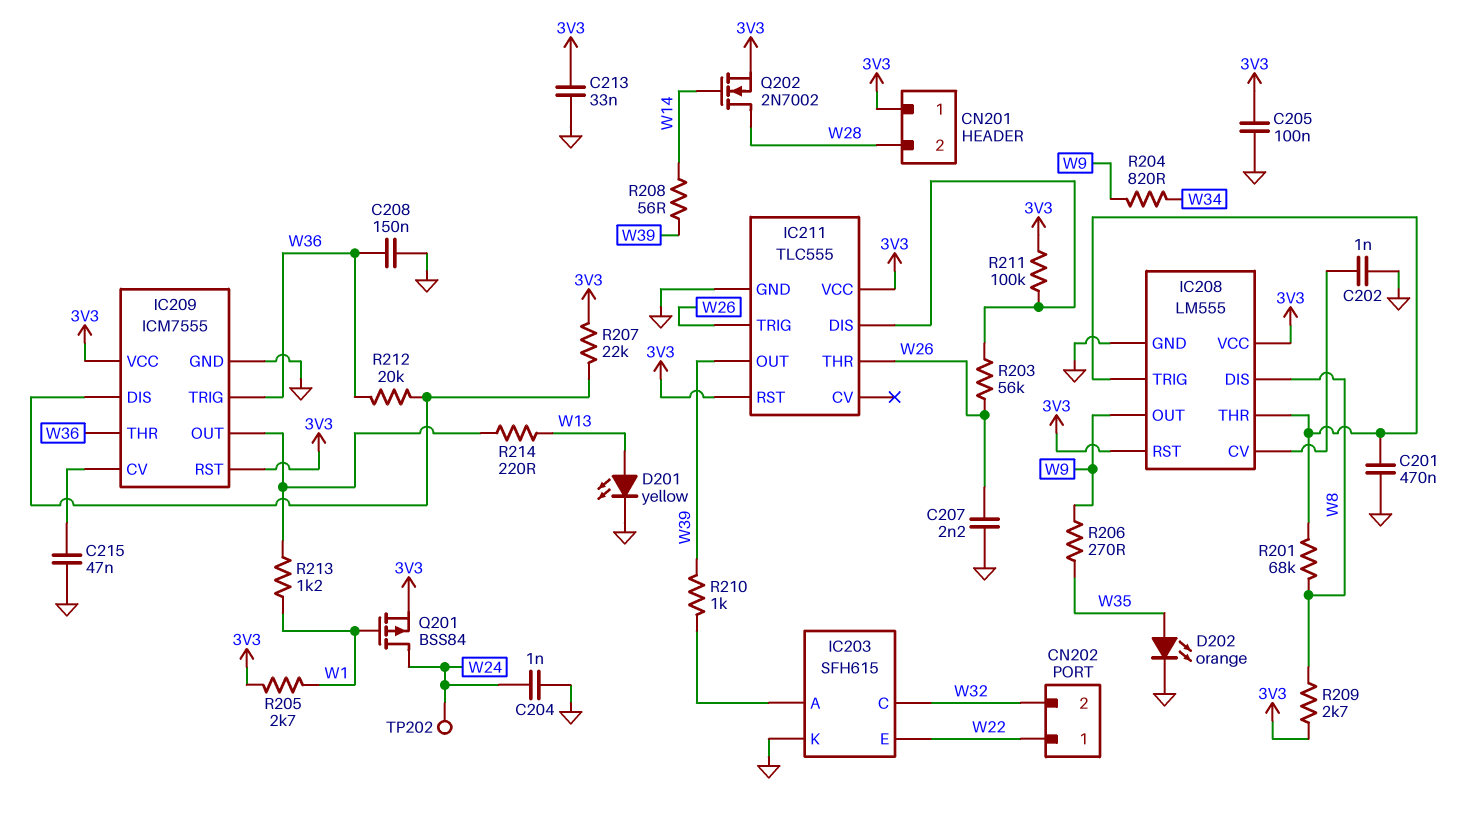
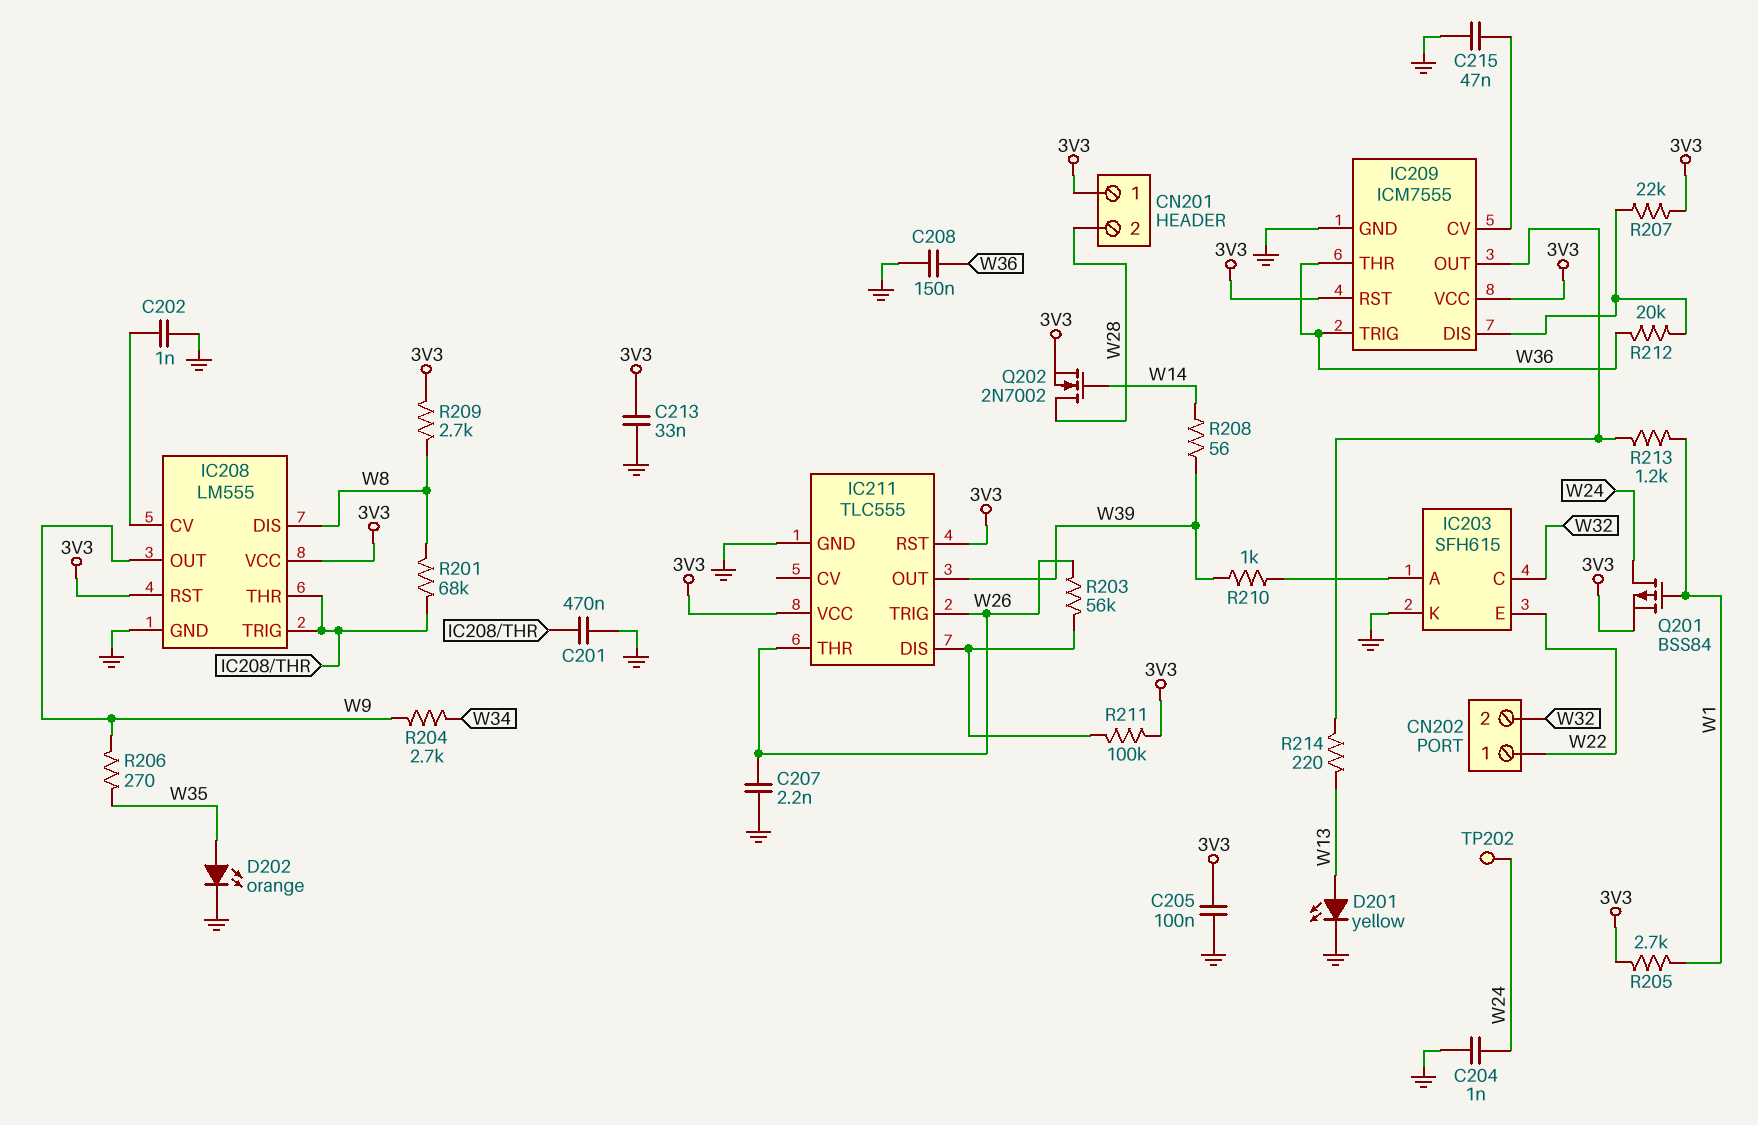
R204: 820 (W9, W34) -> 2.7k (W9, W34)

